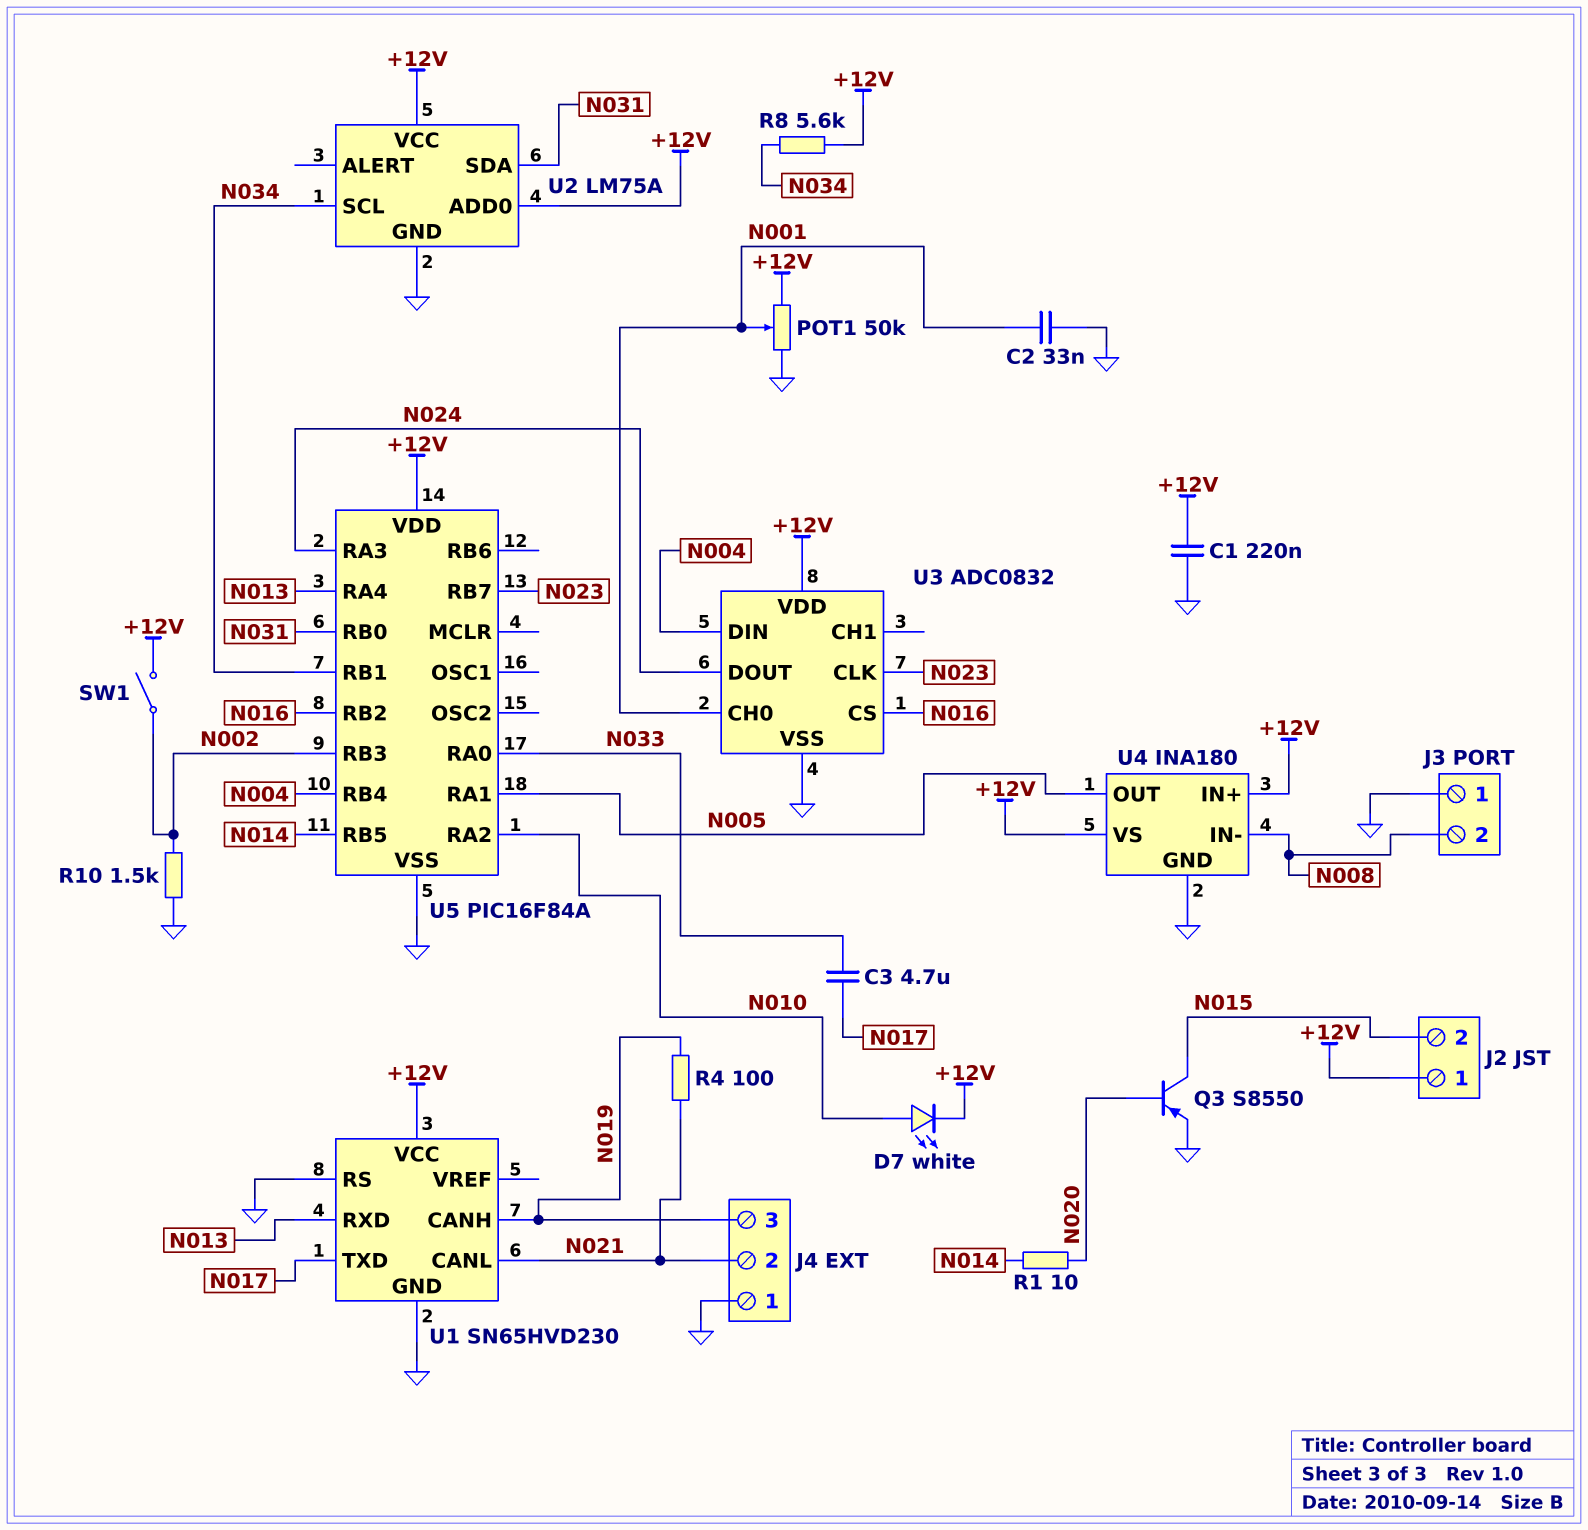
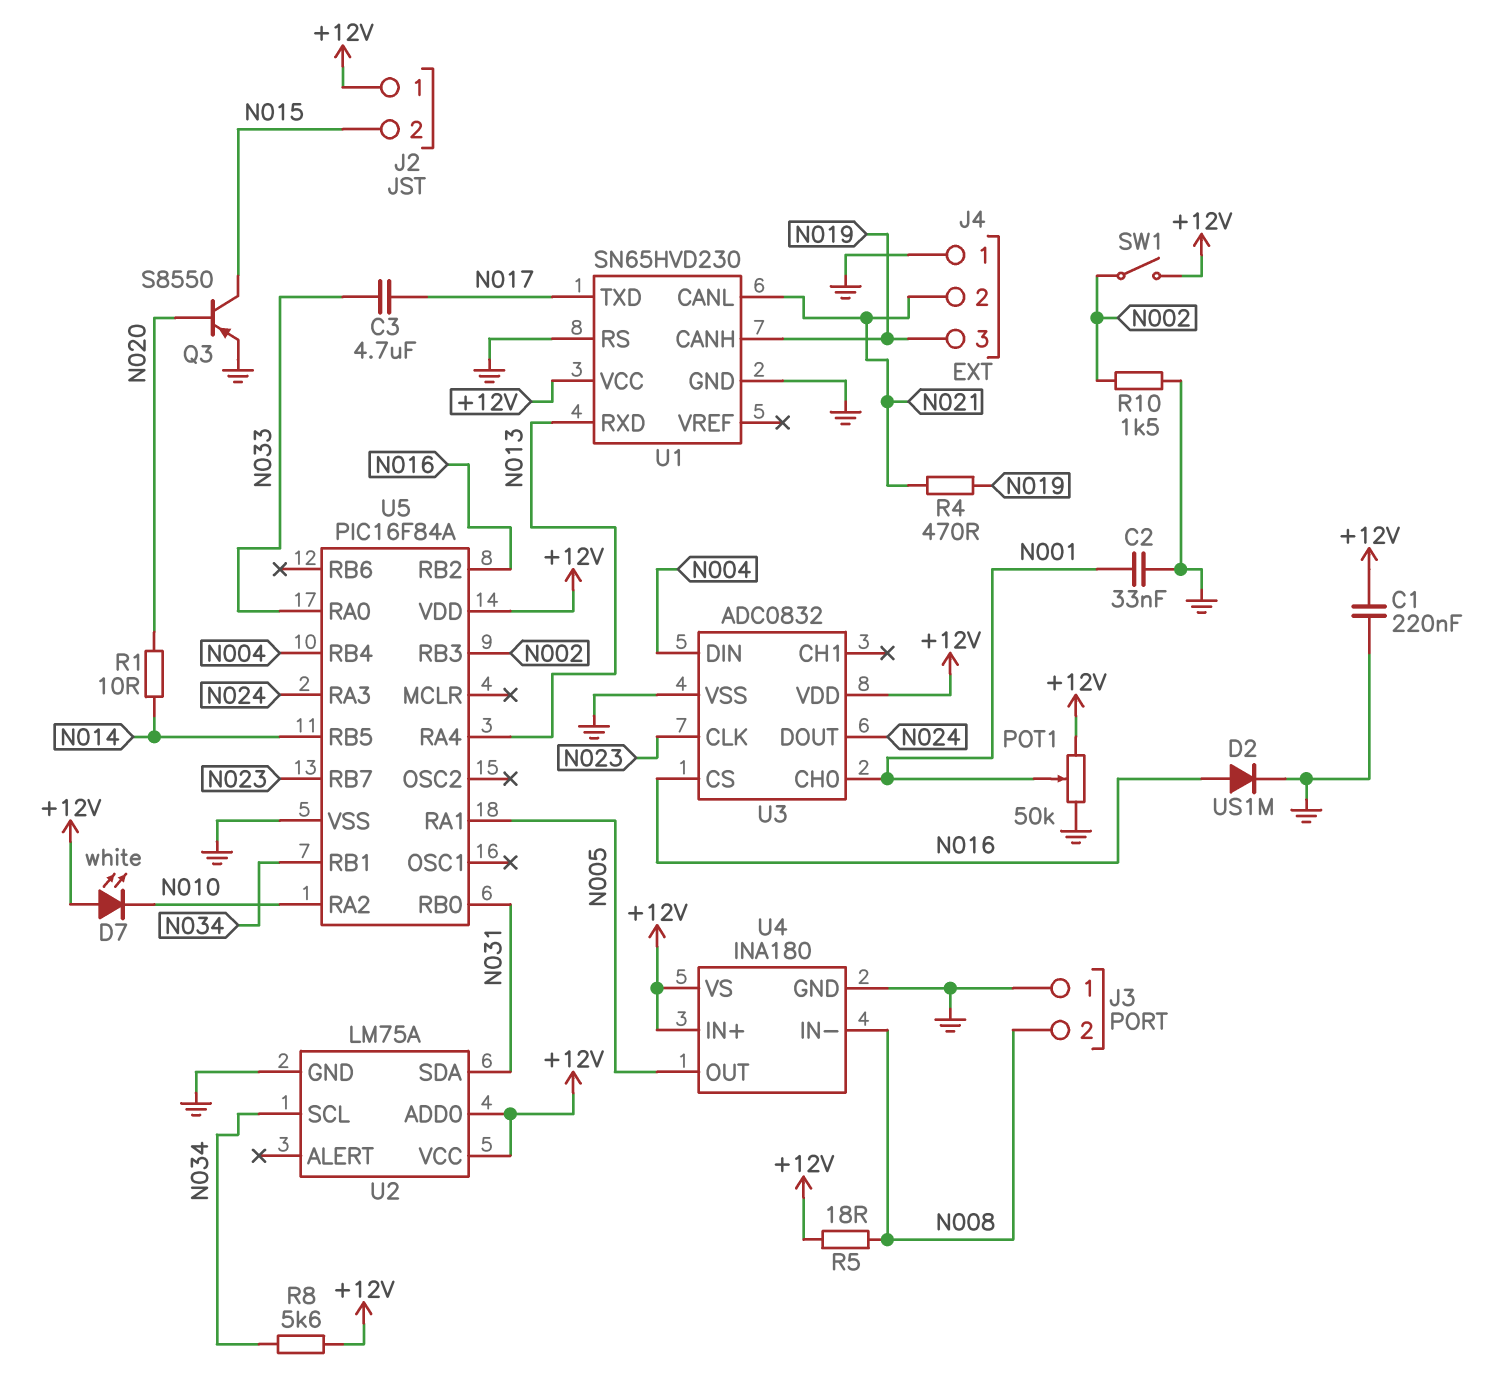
D2: none -> diode US1M (A N016, K GND)
D7: LED white (A N010, K +12V) -> LED white (A +12V, K N010)
R4: 100 (N019, N021) -> 470 (N019, N021)
R5: none -> 18 (+12V, N008)

